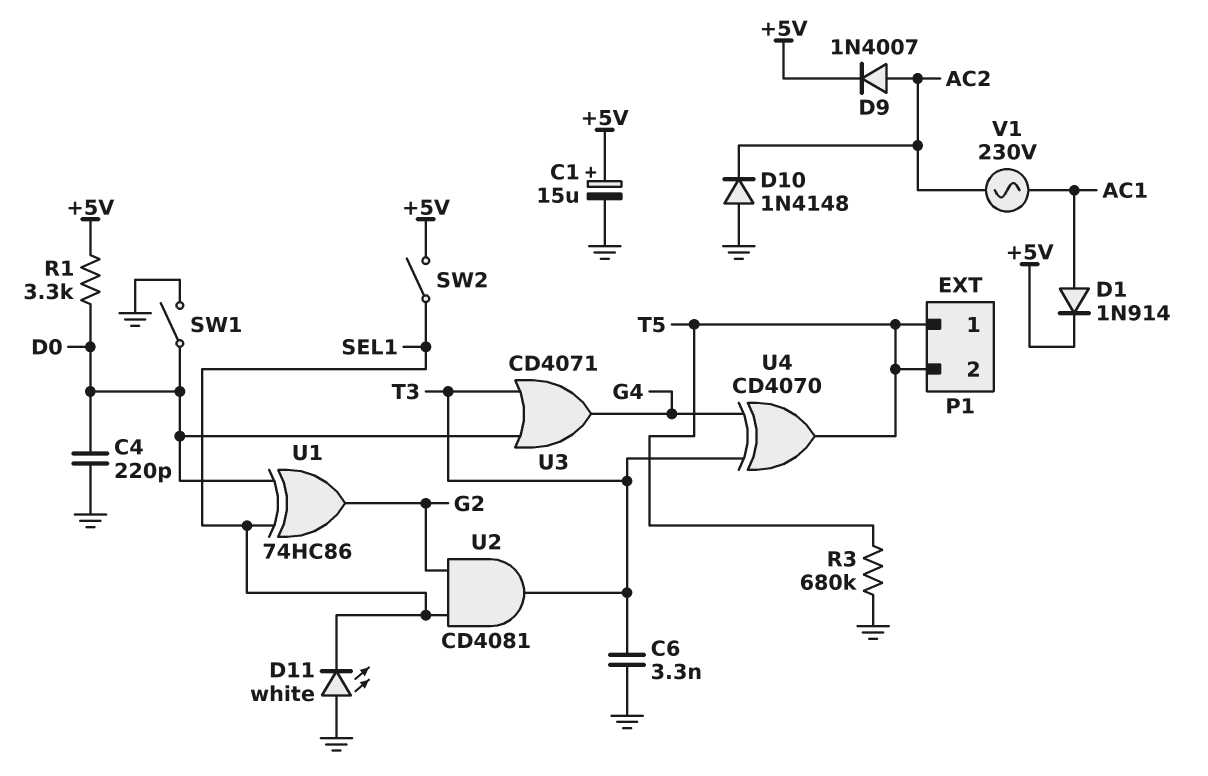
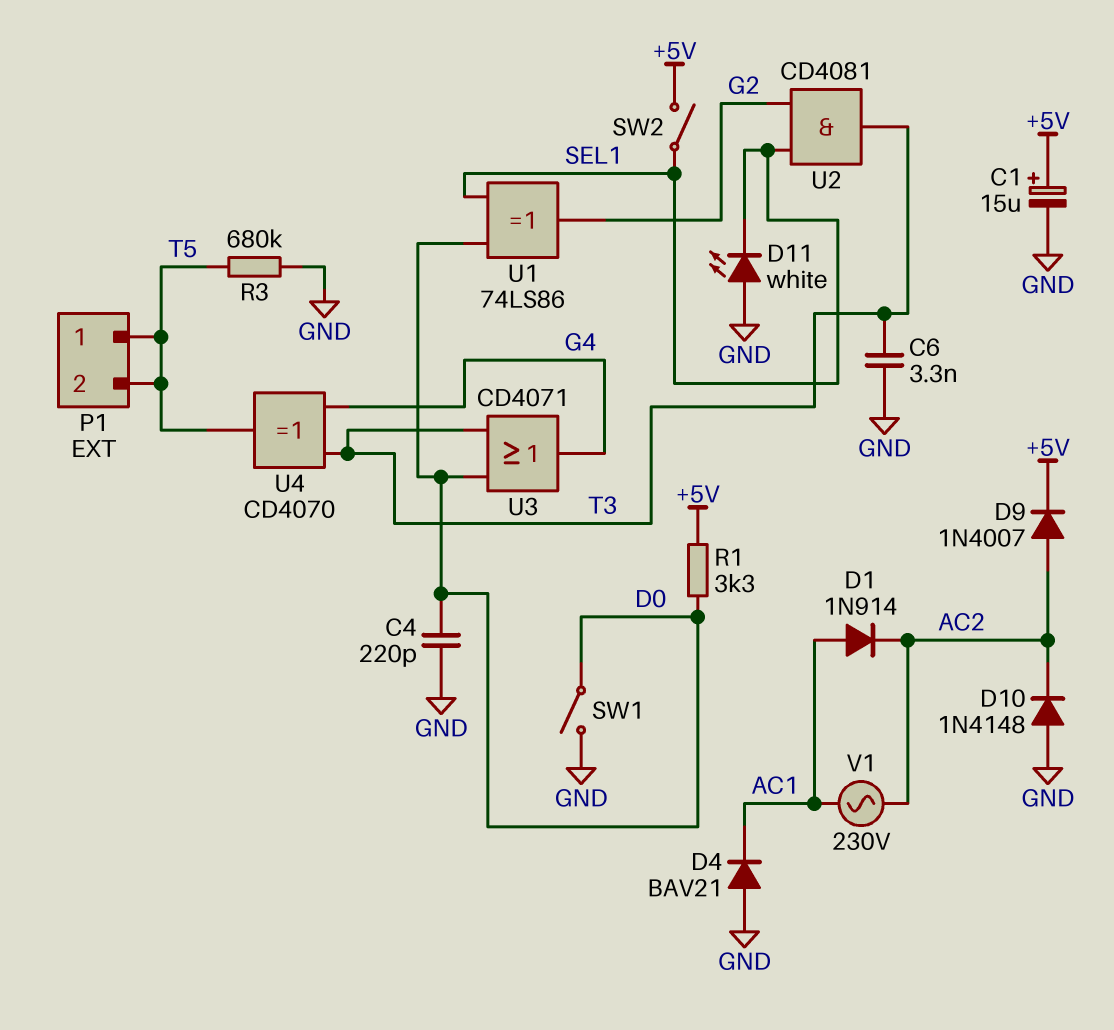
D1: diode 1N914 (A AC1, K +5V) -> diode 1N914 (A AC1, K AC2)
D4: none -> diode BAV21 (A GND, K AC1)
U1: XOR 74HC86 (in D0, in SEL1, out G2) -> XOR 74LS86 (in D0, in SEL1, out G2)

